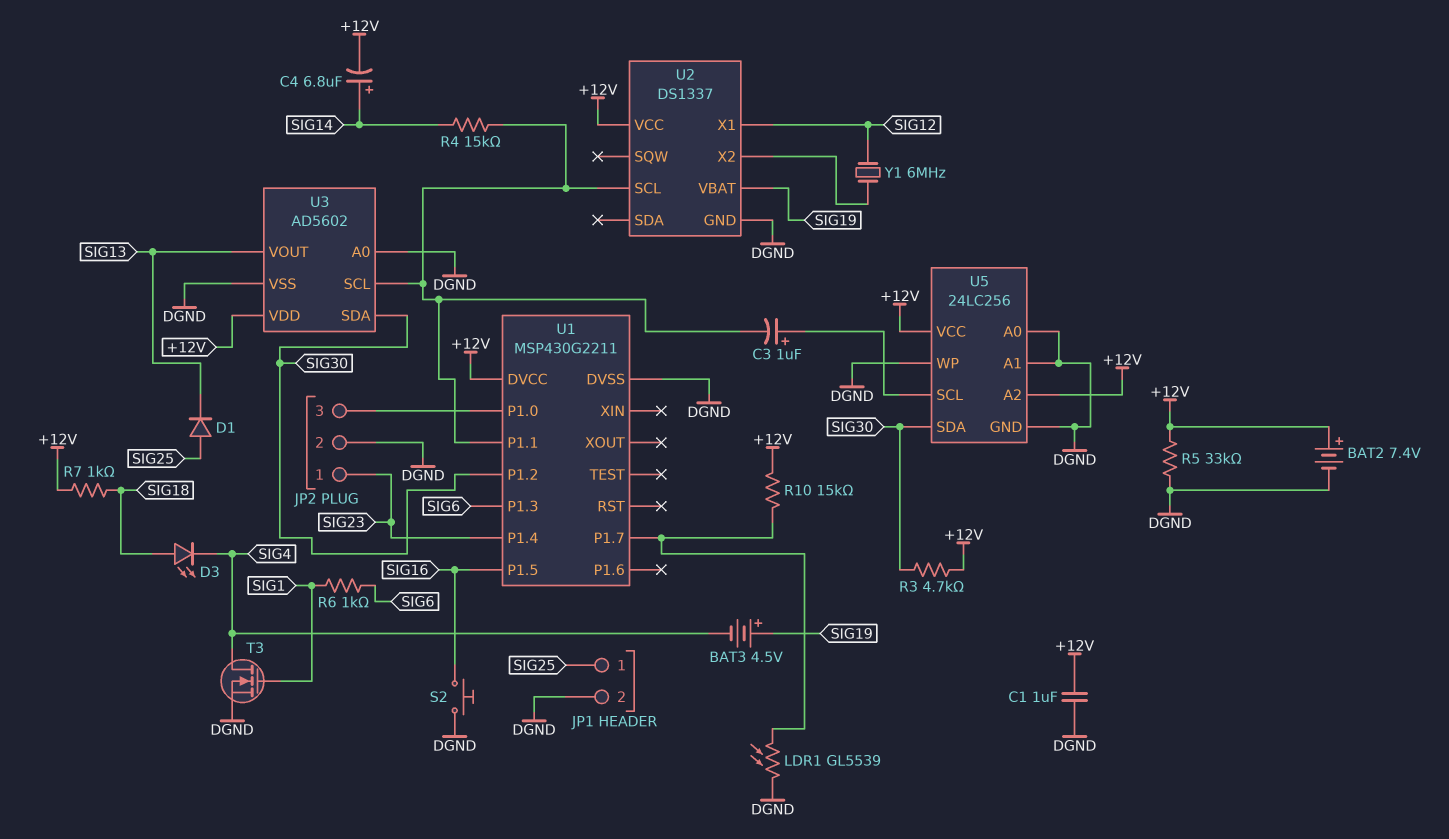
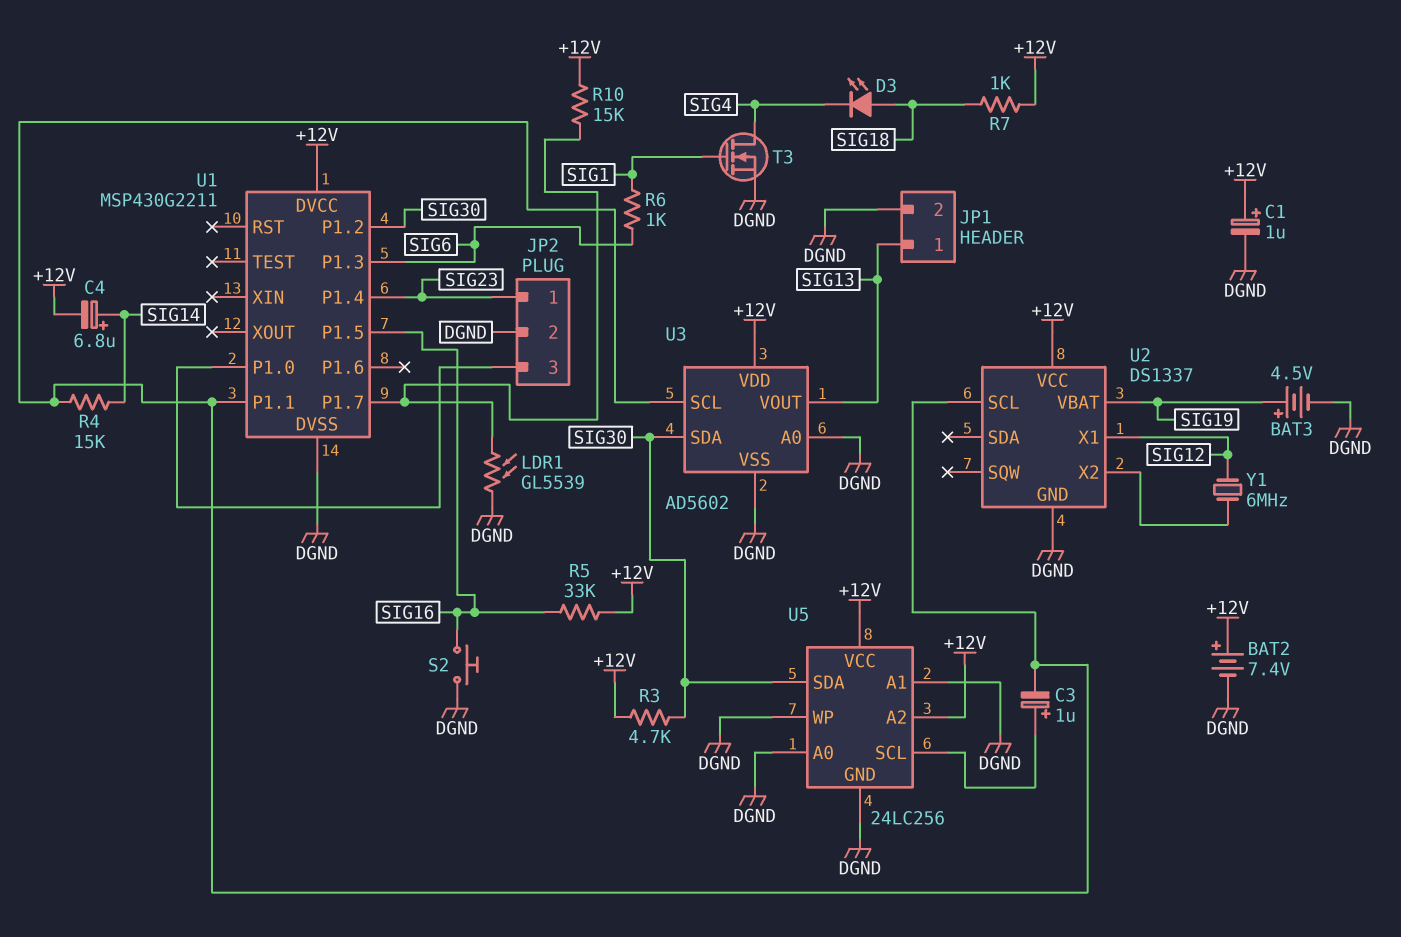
BAT3: 4.5V (plus SIG19, minus SIG4) -> 4.5V (plus SIG19, minus DGND)
C1: 1uF (+12V, DGND) -> 1uF (plus +12V, minus DGND)
D1: diode (A SIG25, K SIG13) -> none
JP1 pin 1: SIG25 -> SIG13
R5: 33k (+12V, DGND) -> 33k (+12V, SIG16)

